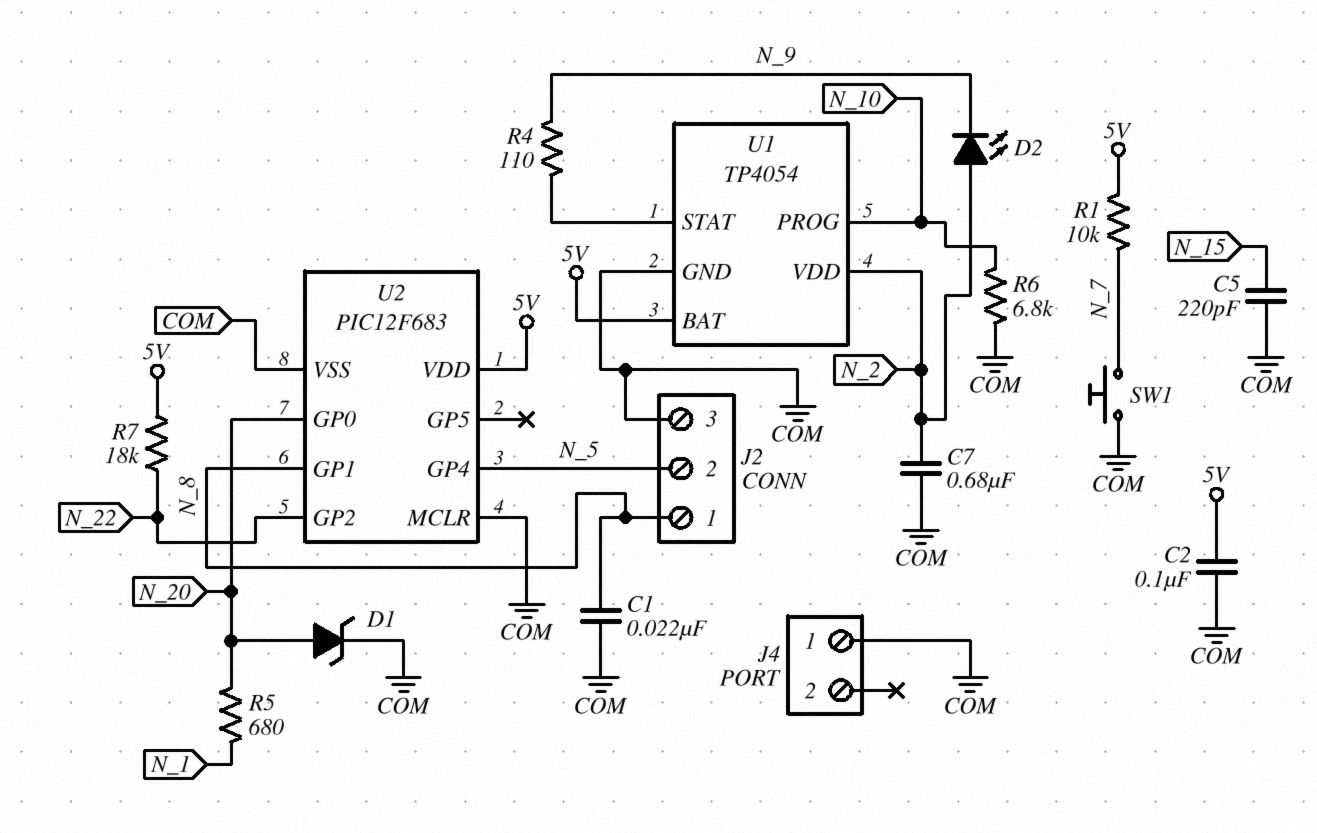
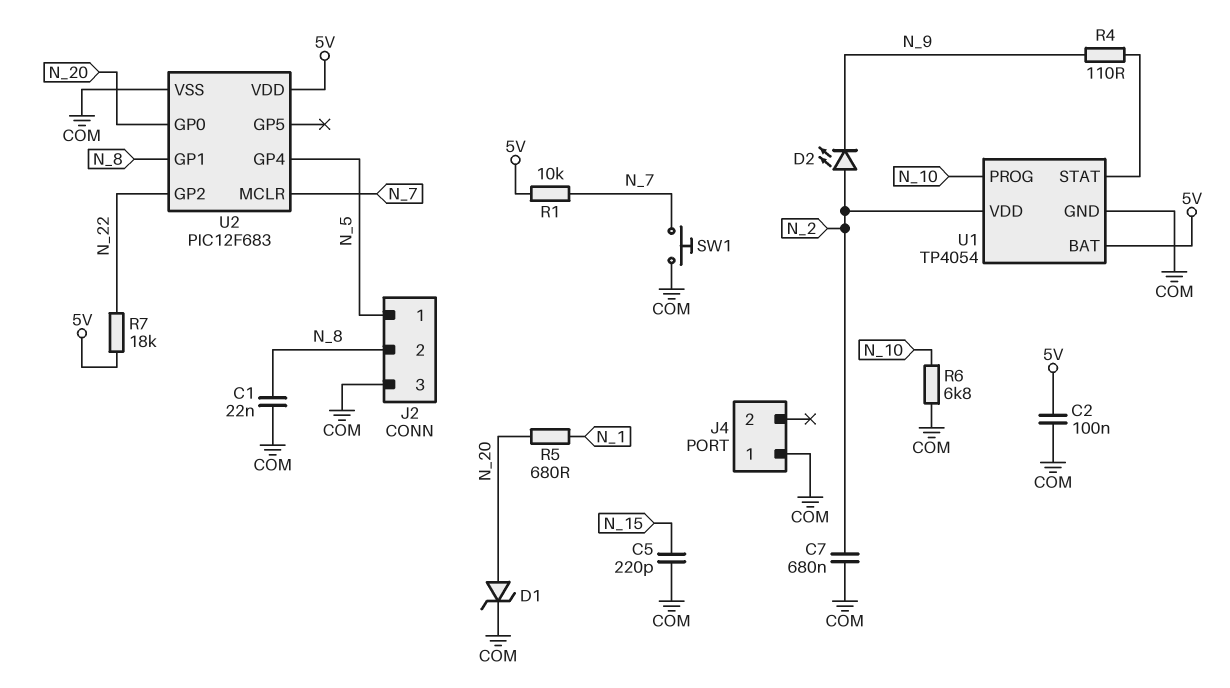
J2 pin 1: N_8 -> N_5
J2 pin 2: N_5 -> N_8
U2 pin MCLR: COM -> N_7

